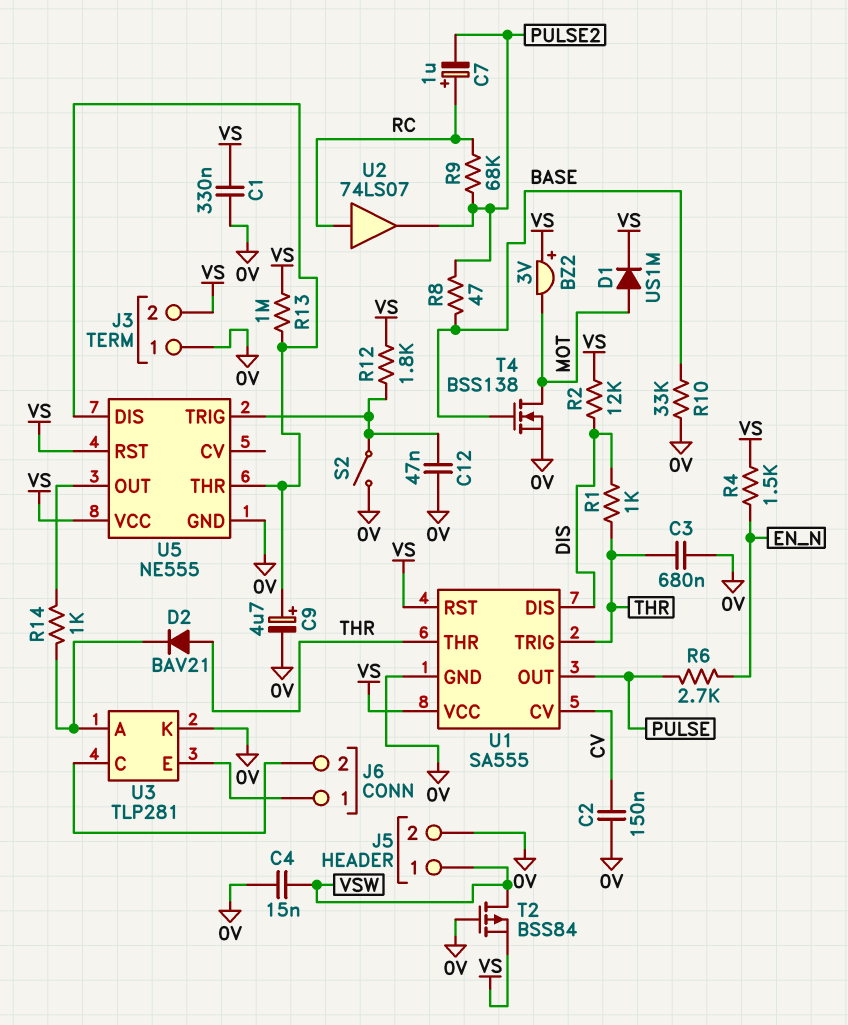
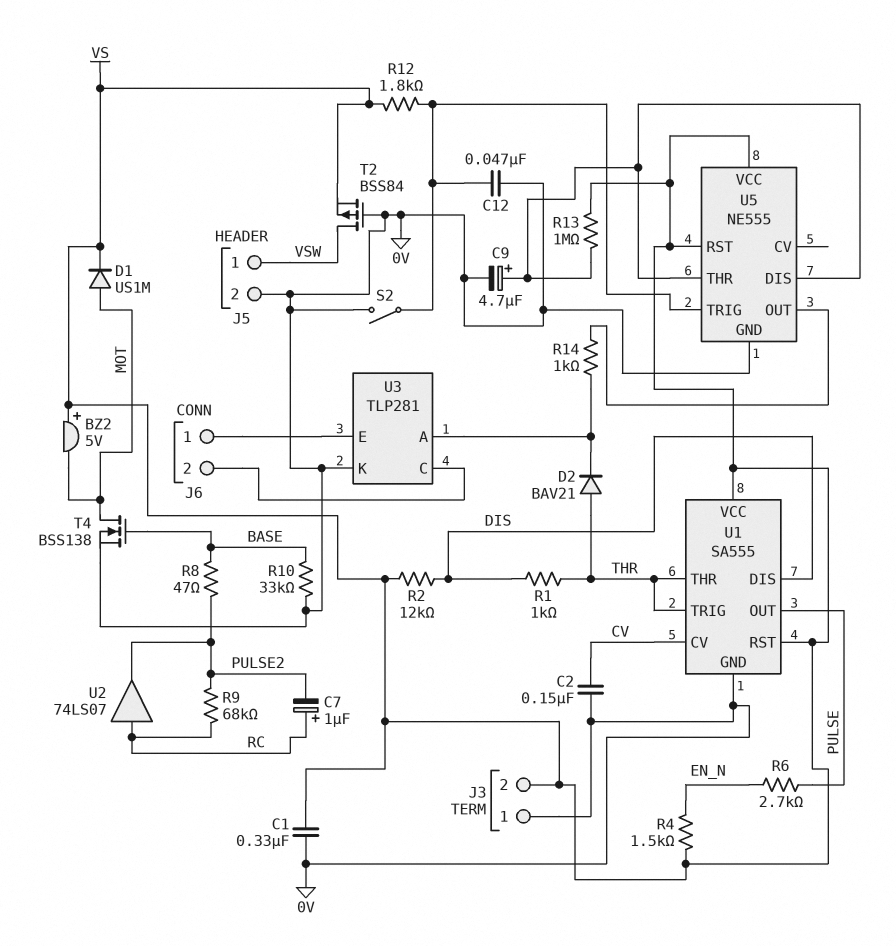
BZ2: buzzer 3V (plus VS, minus MOT) -> buzzer 5V (plus VS, minus MOT)
C3: 680nF (0V, THR) -> none
C4: 15nF (0V, VSW) -> none

